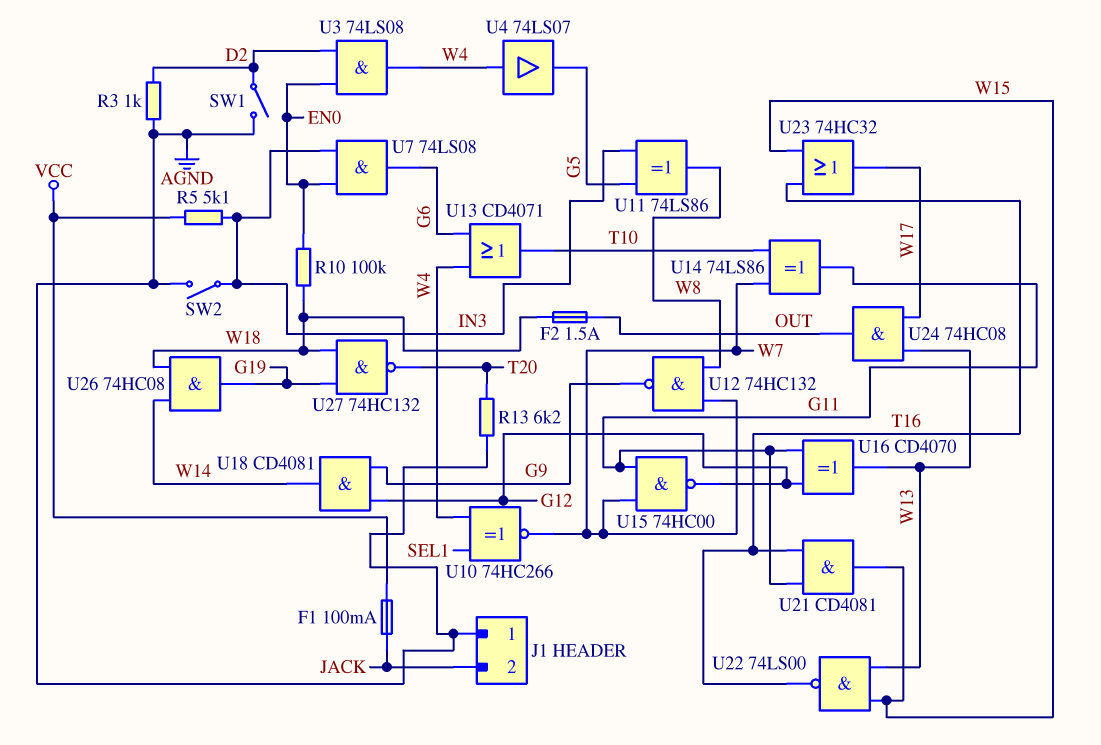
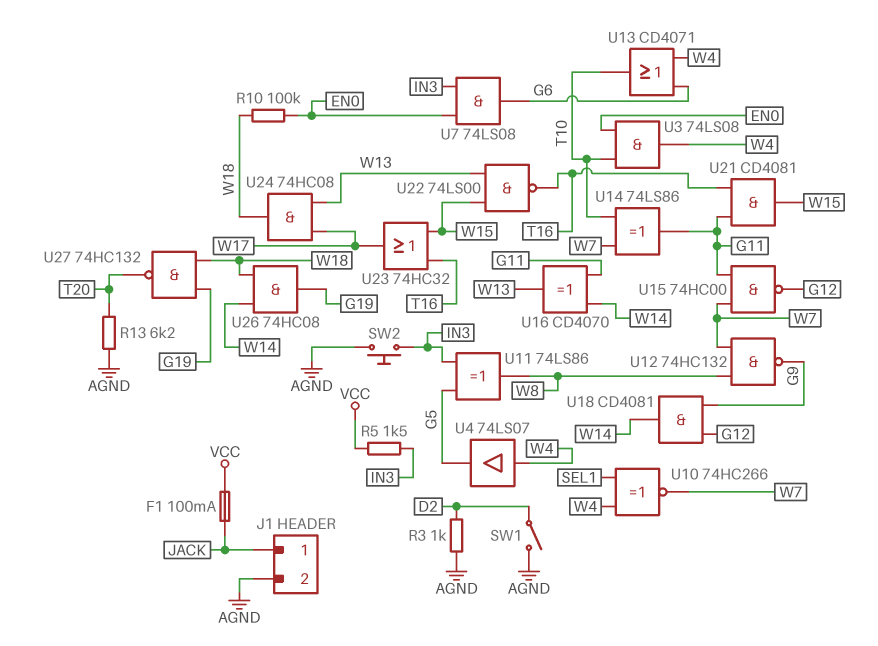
F2: 1.5A (OUT, W18) -> none
J1 pin 1: AGND -> JACK
J1 pin 2: JACK -> AGND
R5: 5.1k (IN3, VCC) -> 1.5k (IN3, VCC)
SW2: switch (AGND, IN3) -> button (AGND, IN3)
U3: AND 74LS08 (in D2, in EN0, out W4) -> AND 74LS08 (in EN0, in T10, out W4)
U16: XOR CD4070 (in G11, in G12, out W13) -> XOR CD4070 (in G11, in W14, out W13)
U24: AND 74HC08 (in W13, in W17, out OUT) -> AND 74HC08 (in W13, in W17, out W18)

